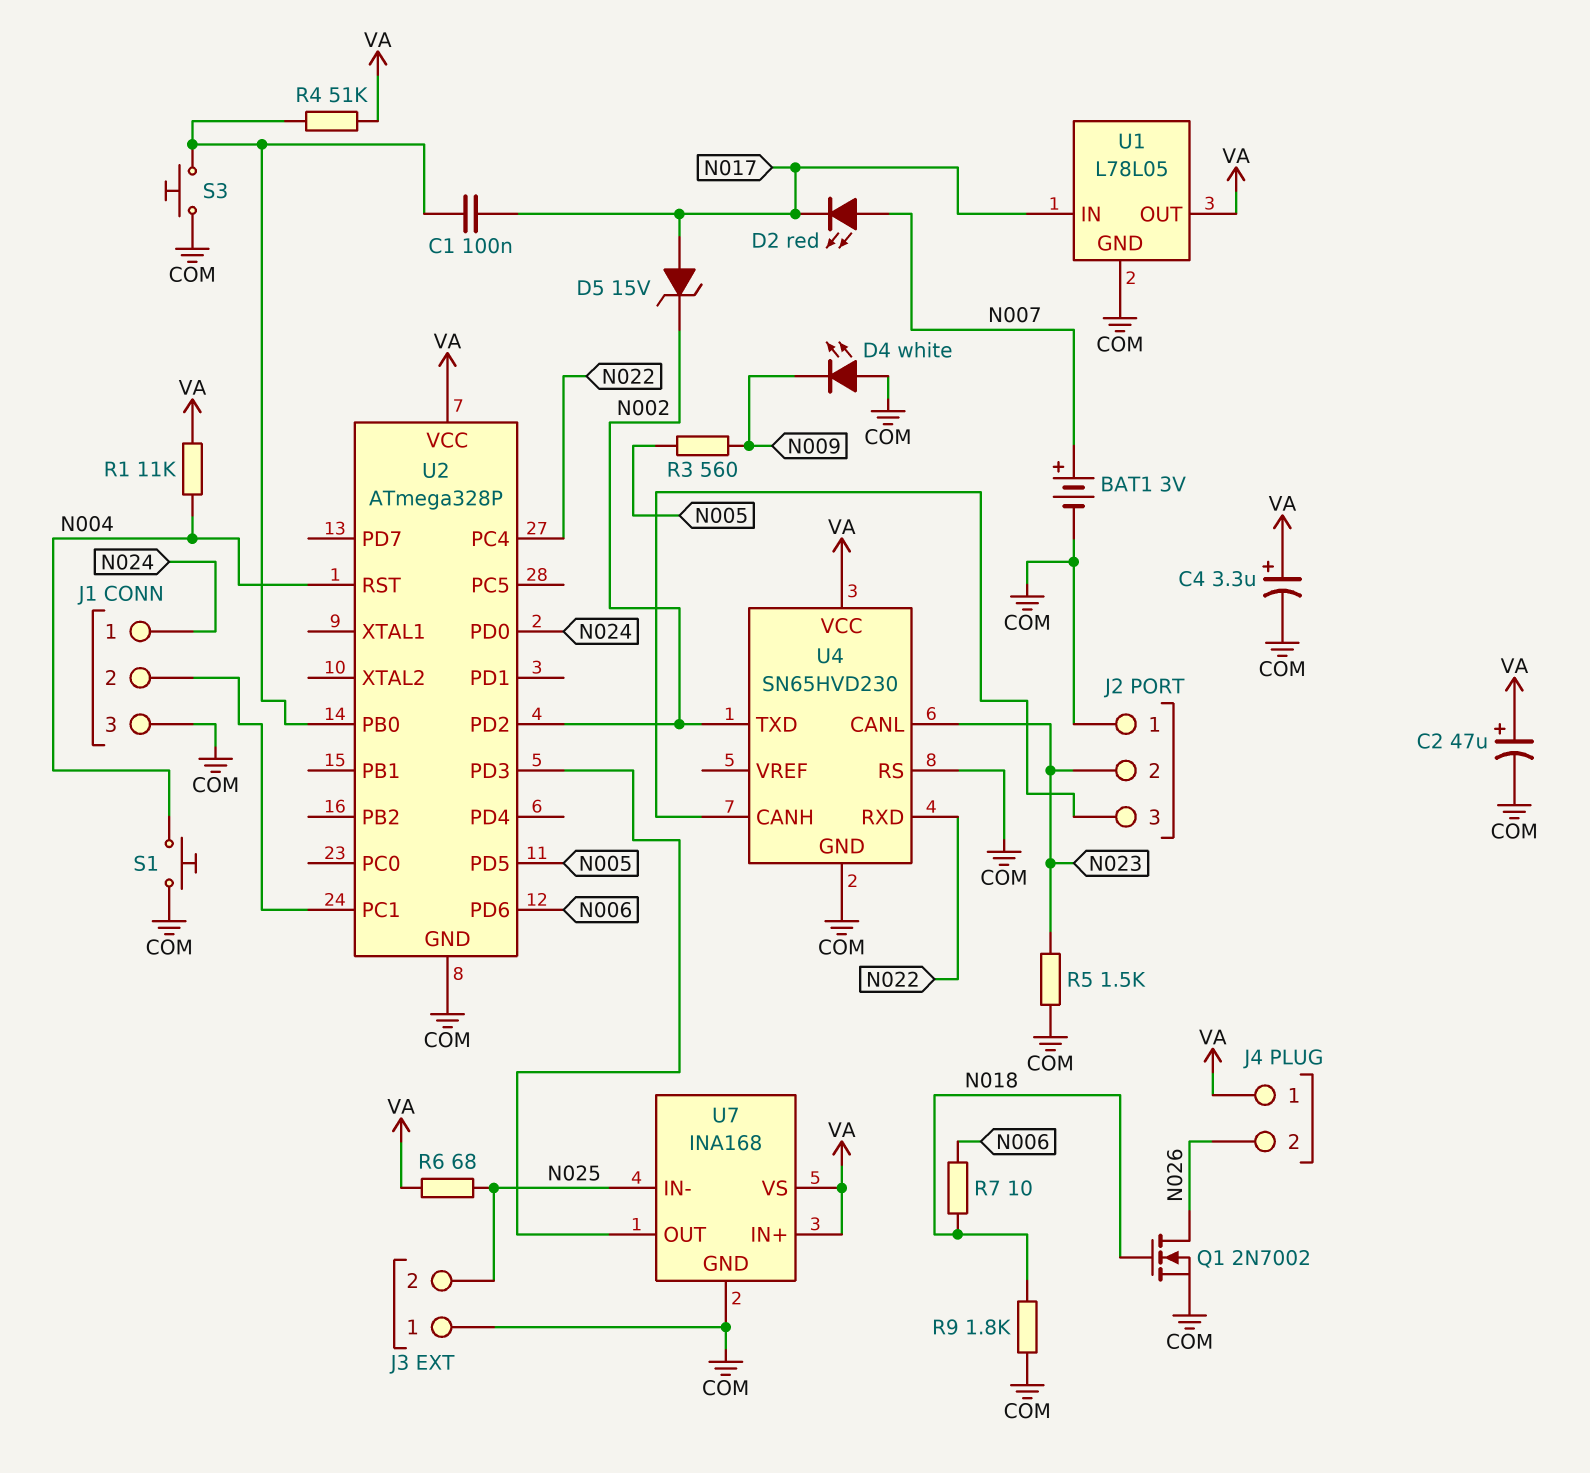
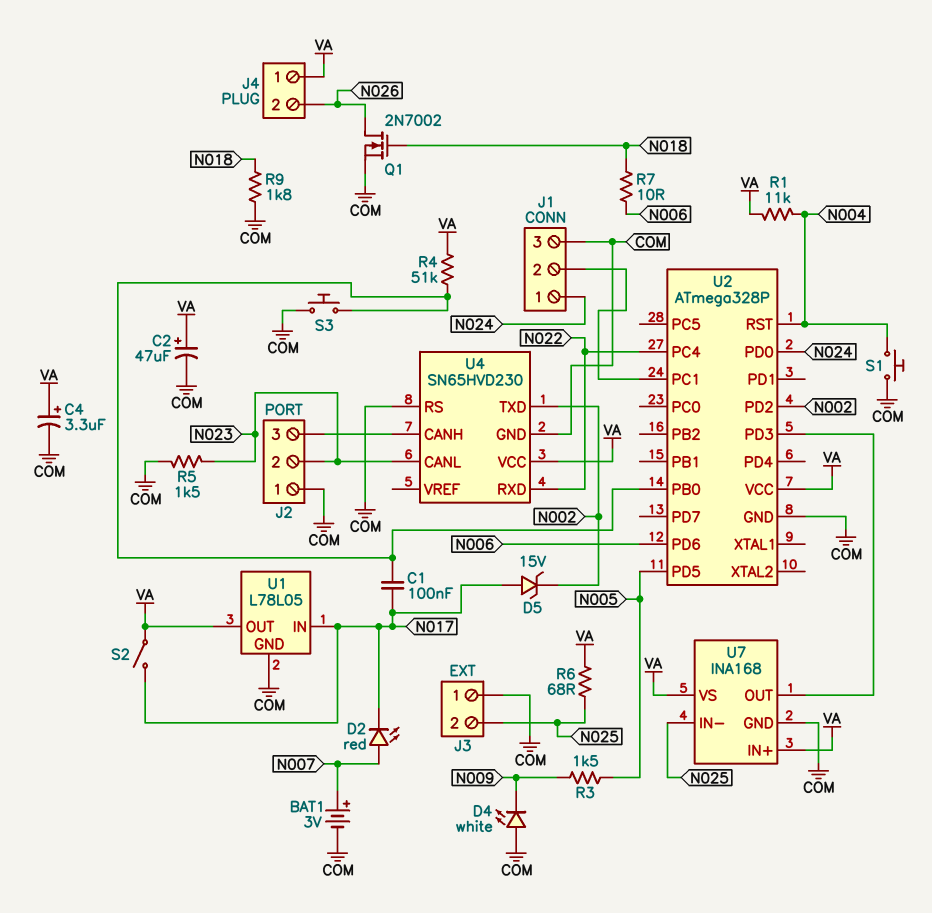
R3: 560 (N005, N009) -> 1.5k (N005, N009)
S2: none -> switch (N017, VA)

